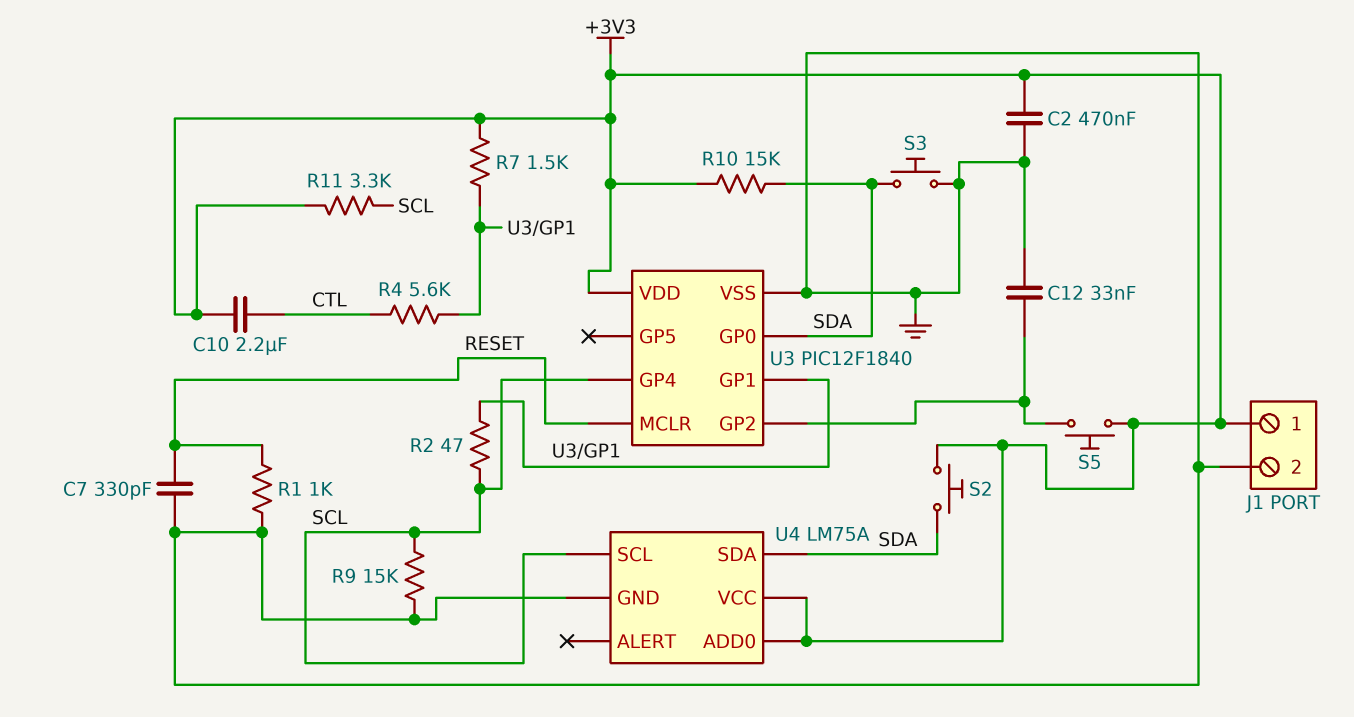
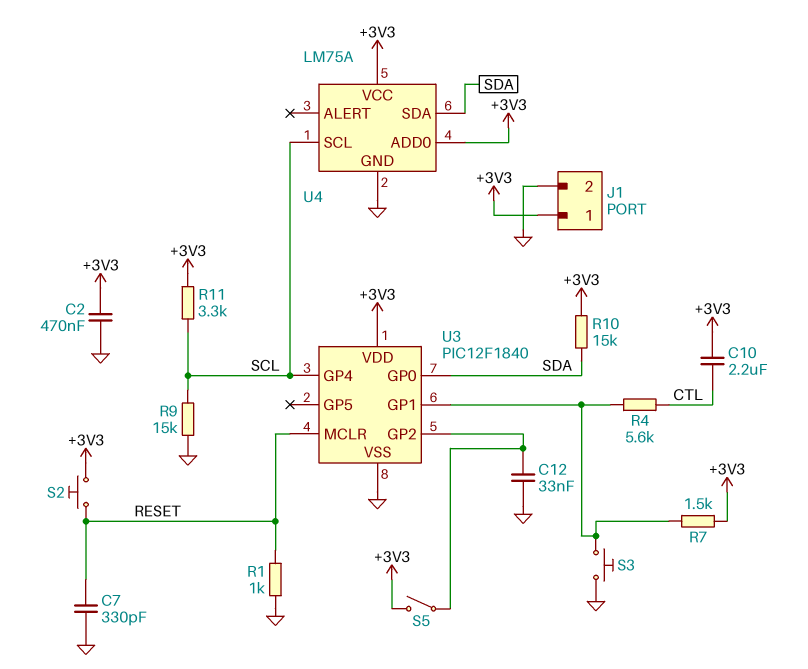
R2: 47 (SCL, U3/GP1) -> none
S2: button (+3V3, SDA) -> button (+3V3, RESET)
S3: button (GND, SDA) -> button (GND, U3/GP1)
S5: button (+3V3, U3/GP2) -> switch (+3V3, U3/GP2)

